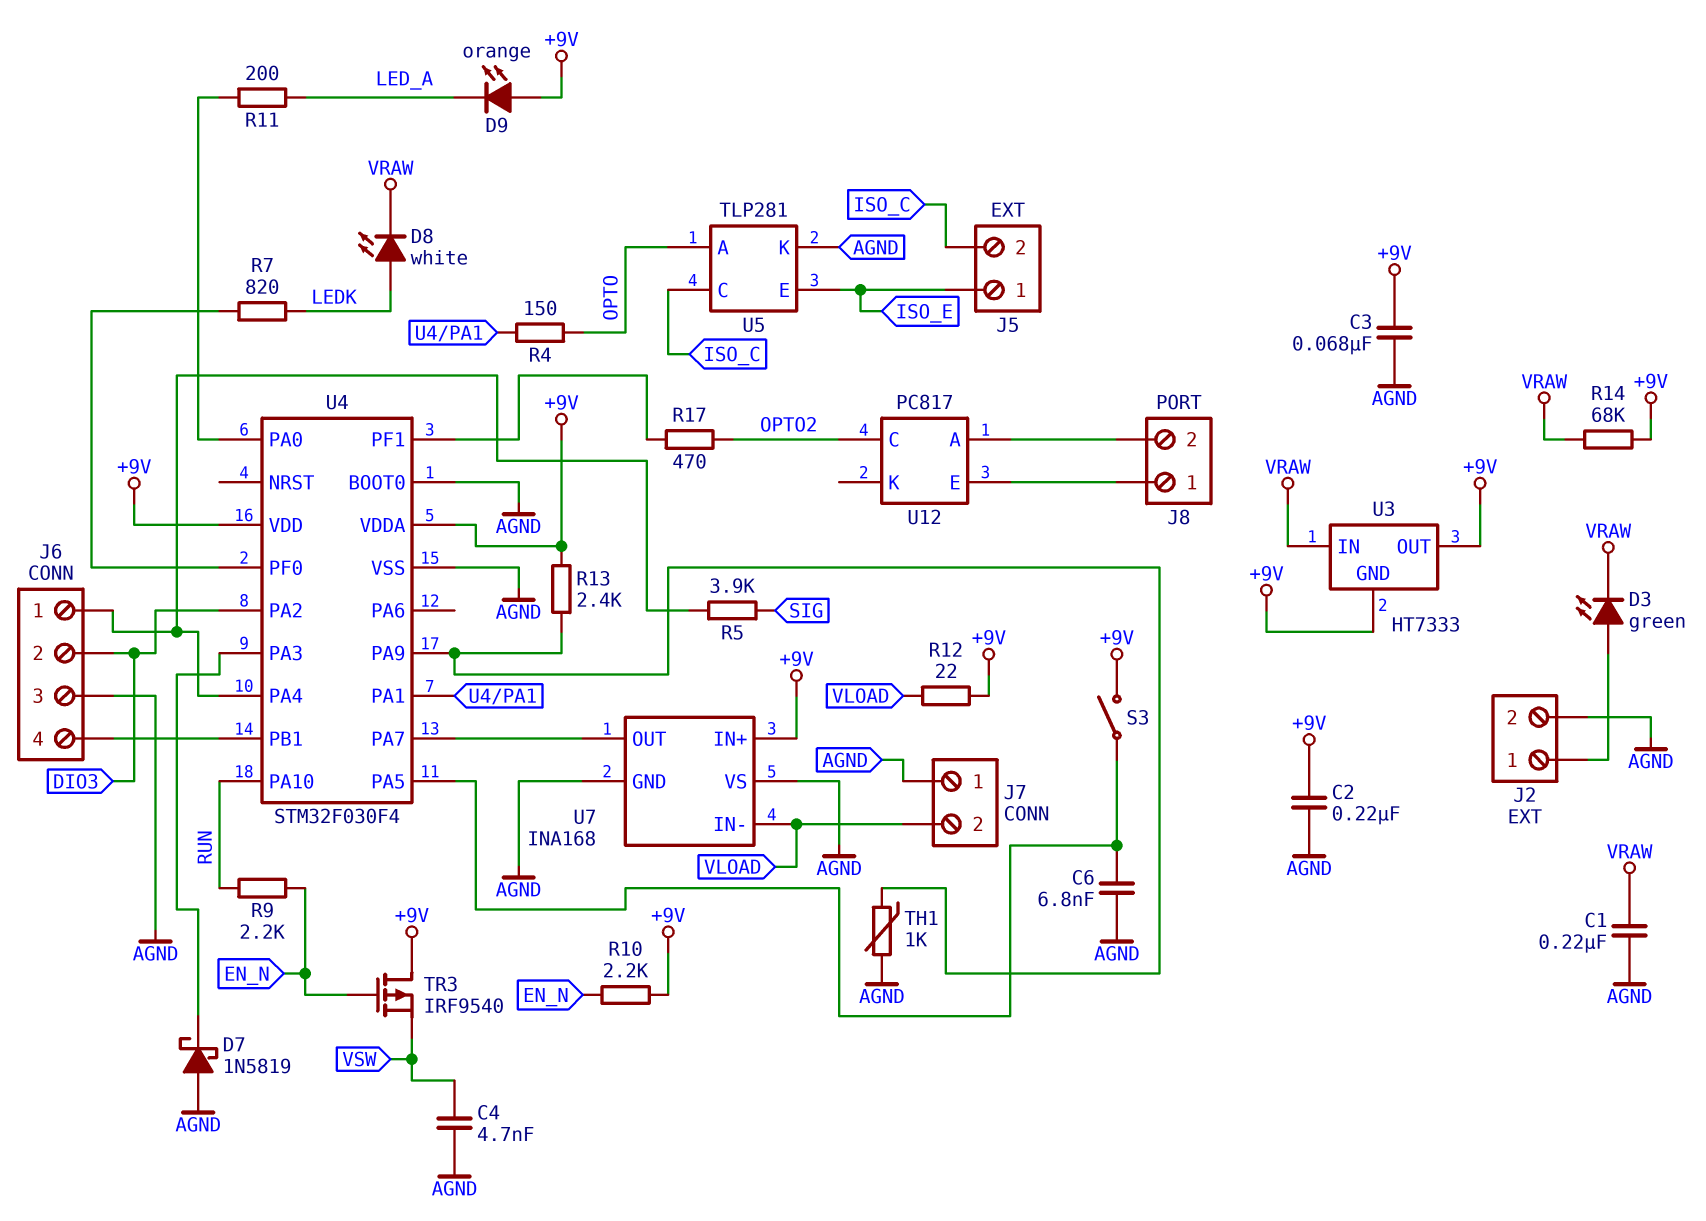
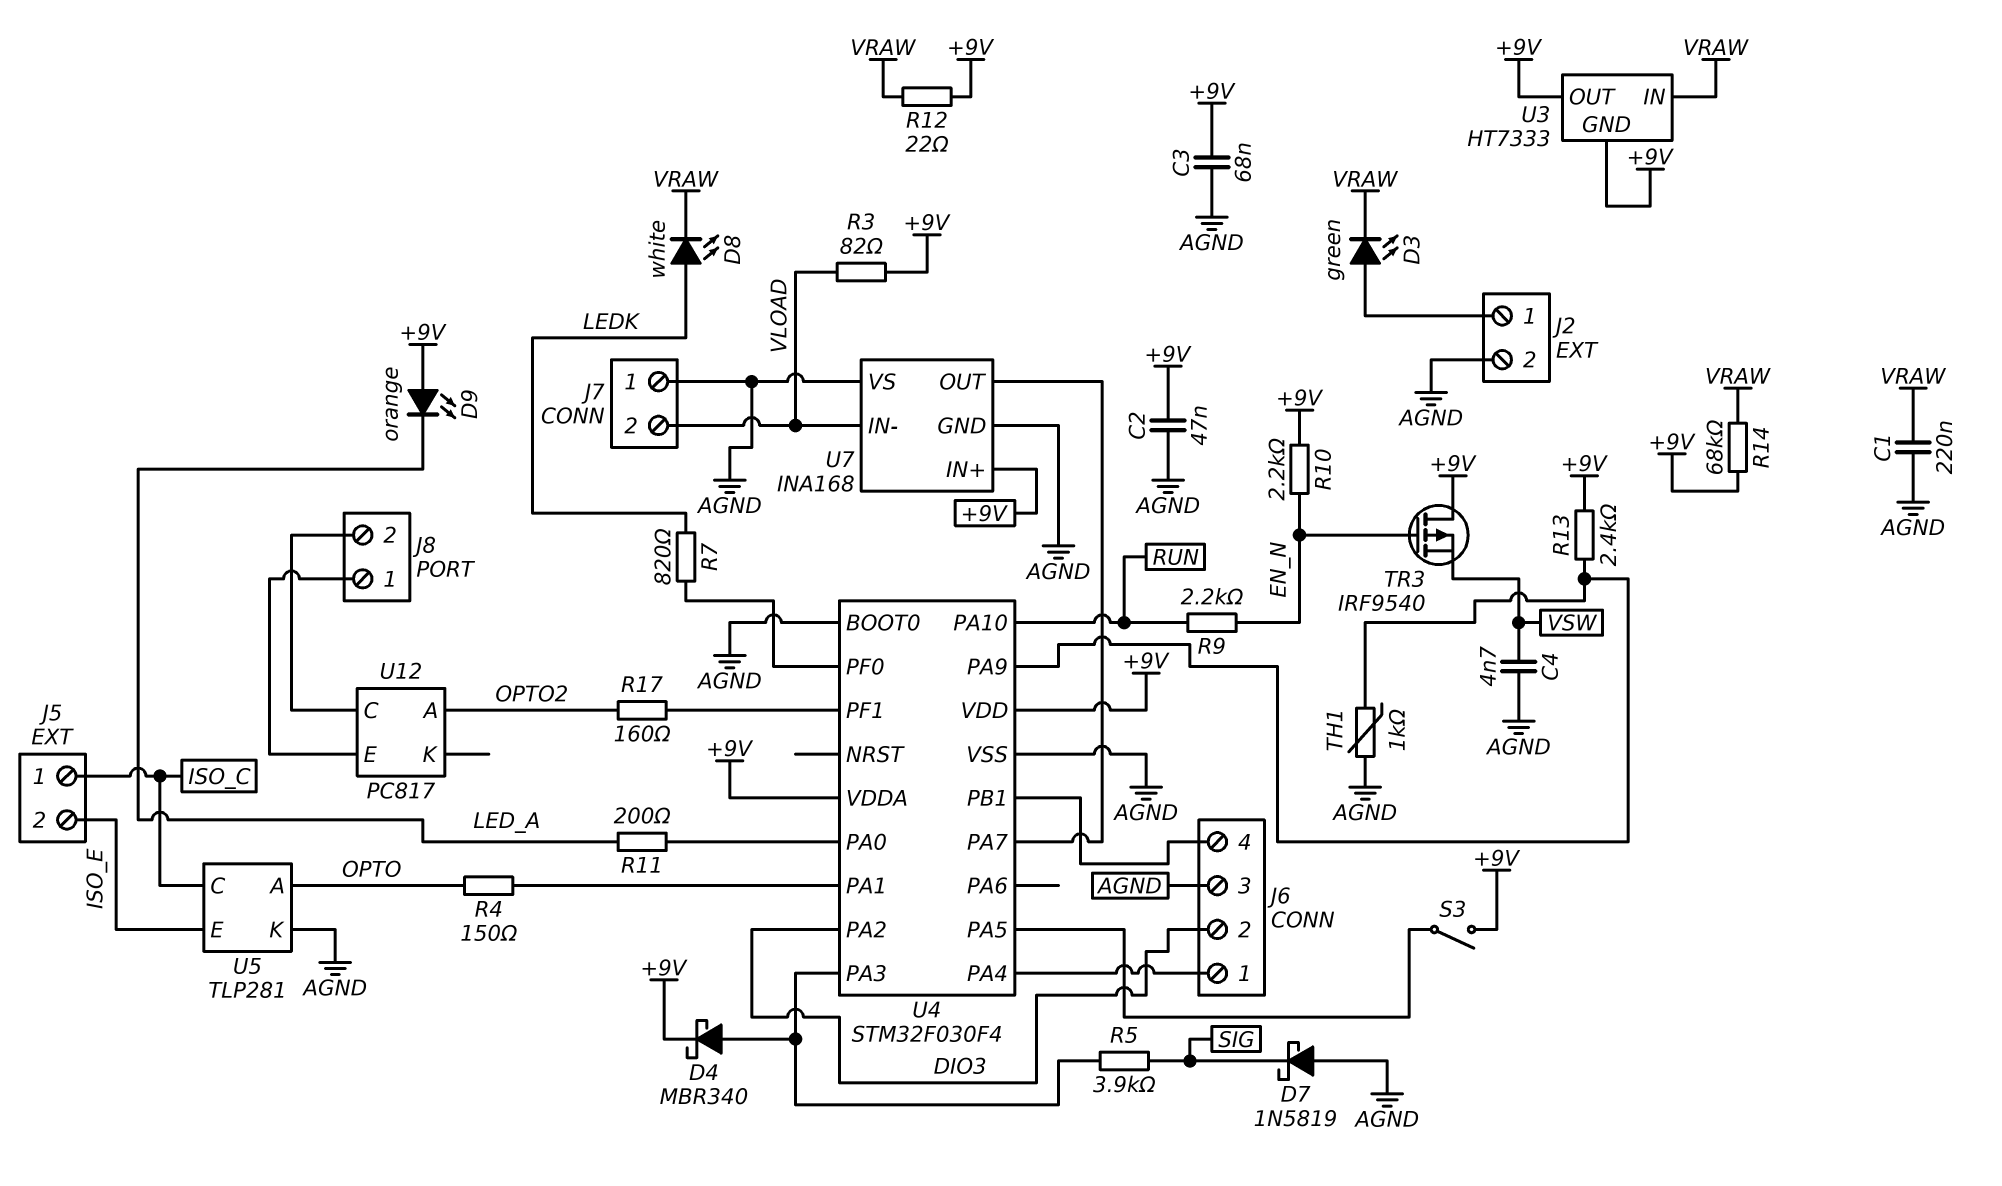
C2: 220nF (+9V, AGND) -> 47nF (+9V, AGND)
C6: 6.8nF (AGND, U4/PA5) -> none
D4: none -> schottky MBR340 (A U4/PA3, K +9V)
D7: schottky 1N5819 (A AGND, K U4/PA3) -> schottky 1N5819 (A AGND, K SIG)
J5 pin 1: ISO_E -> ISO_C
J5 pin 2: ISO_C -> ISO_E
R3: none -> 82 (+9V, VLOAD)
R5: 3.9k (J6/1, SIG) -> 3.9k (SIG, U4/PA3)
R12: 22 (+9V, VLOAD) -> 22 (+9V, VRAW)
R17: 470 (OPTO2, U4/PF1) -> 160 (OPTO2, U4/PF1)
U12 pin A: J8/2 -> OPTO2
U12 pin C: OPTO2 -> J8/2

